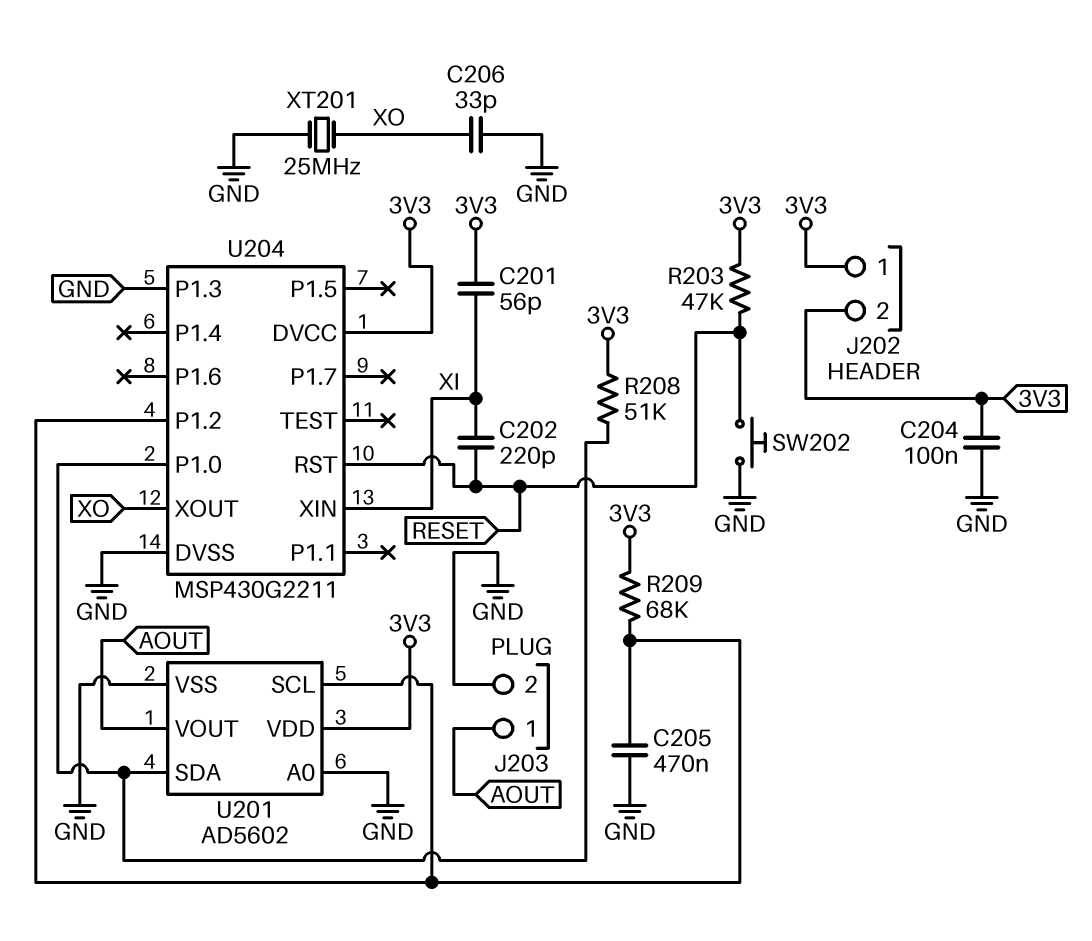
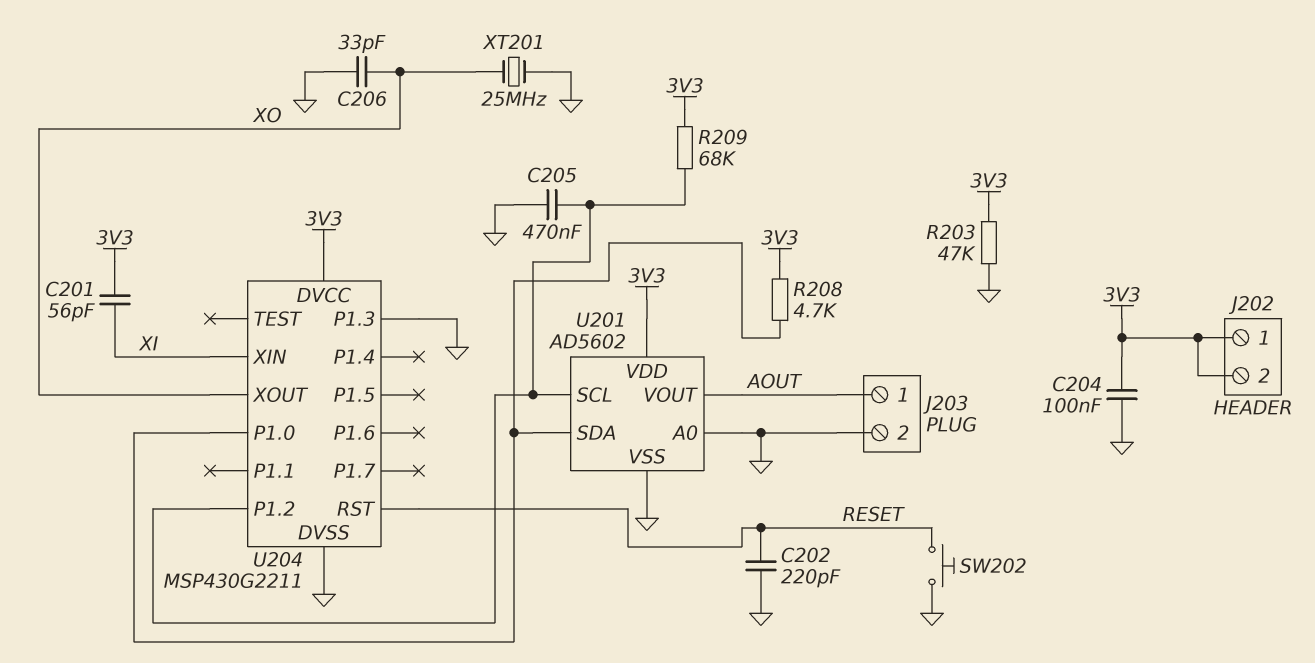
C202: 220pF (RESET, XI) -> 220pF (GND, RESET)
R203: 47k (3V3, RESET) -> 47k (3V3, GND)
R208: 51k (3V3, U201/SDA) -> 4.7k (3V3, U201/SDA)

